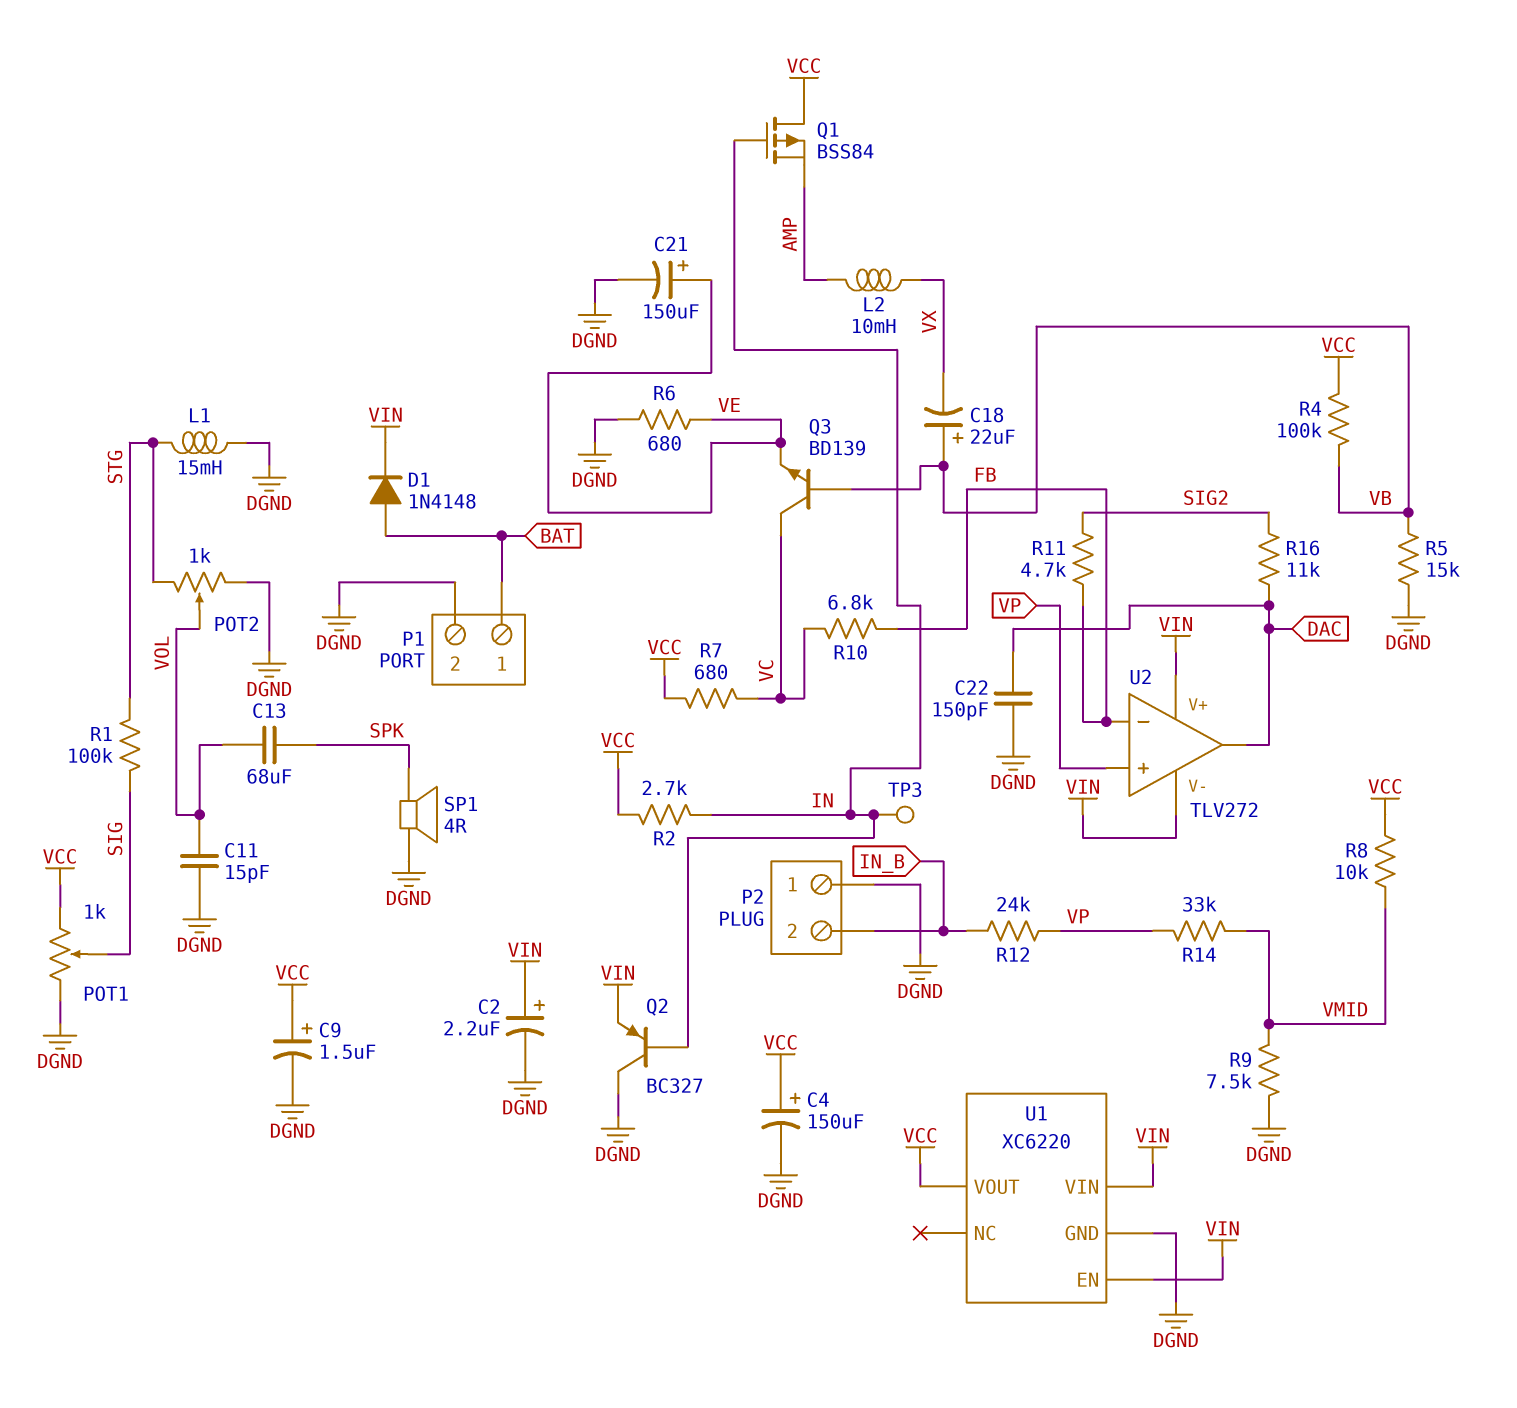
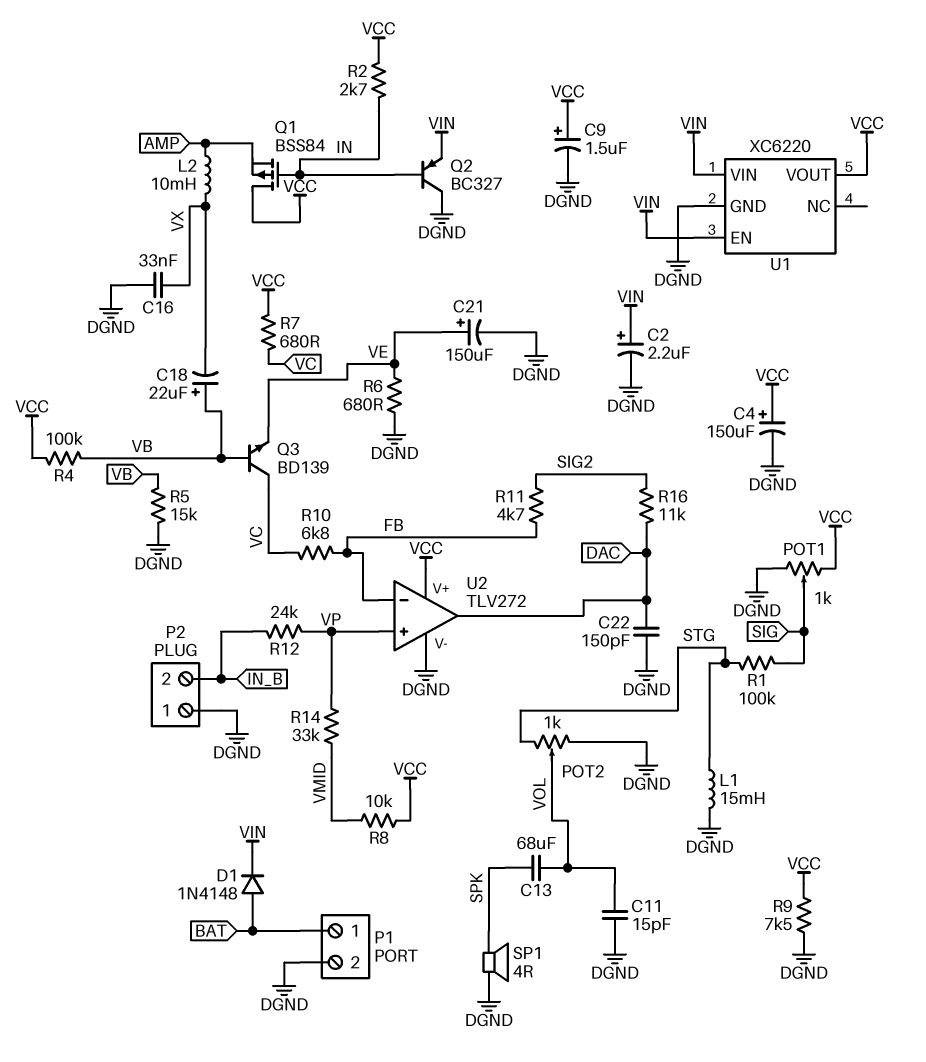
C16: none -> 33nF (DGND, VX)
R9: 7.5k (DGND, VMID) -> 7.5k (DGND, VCC)
TP3: test point (IN) -> none
U2 pin V+: VIN -> VCC
U2 pin V-: VIN -> DGND

